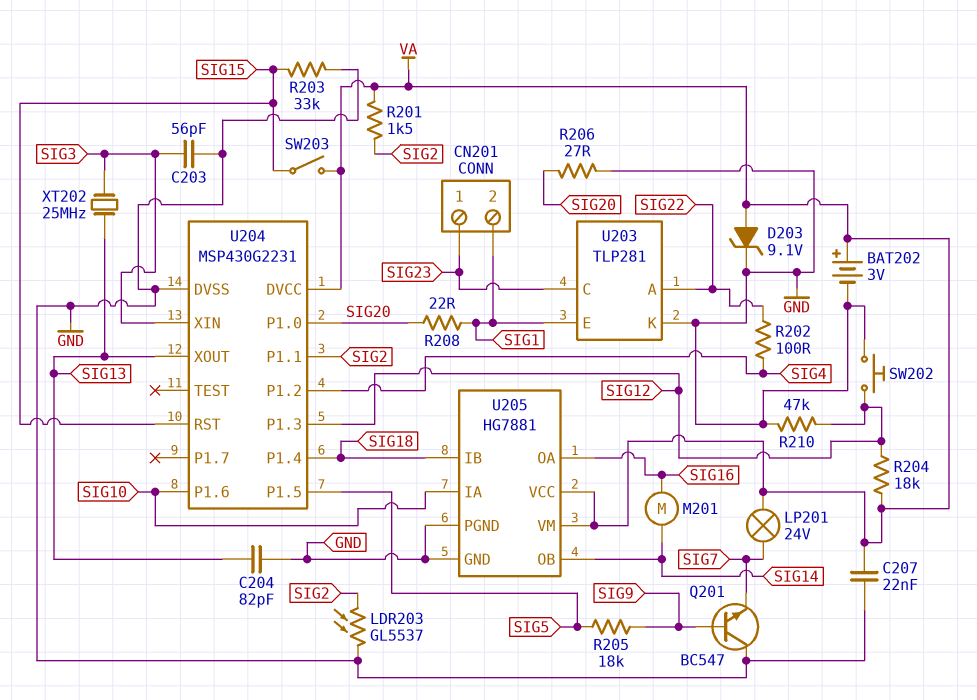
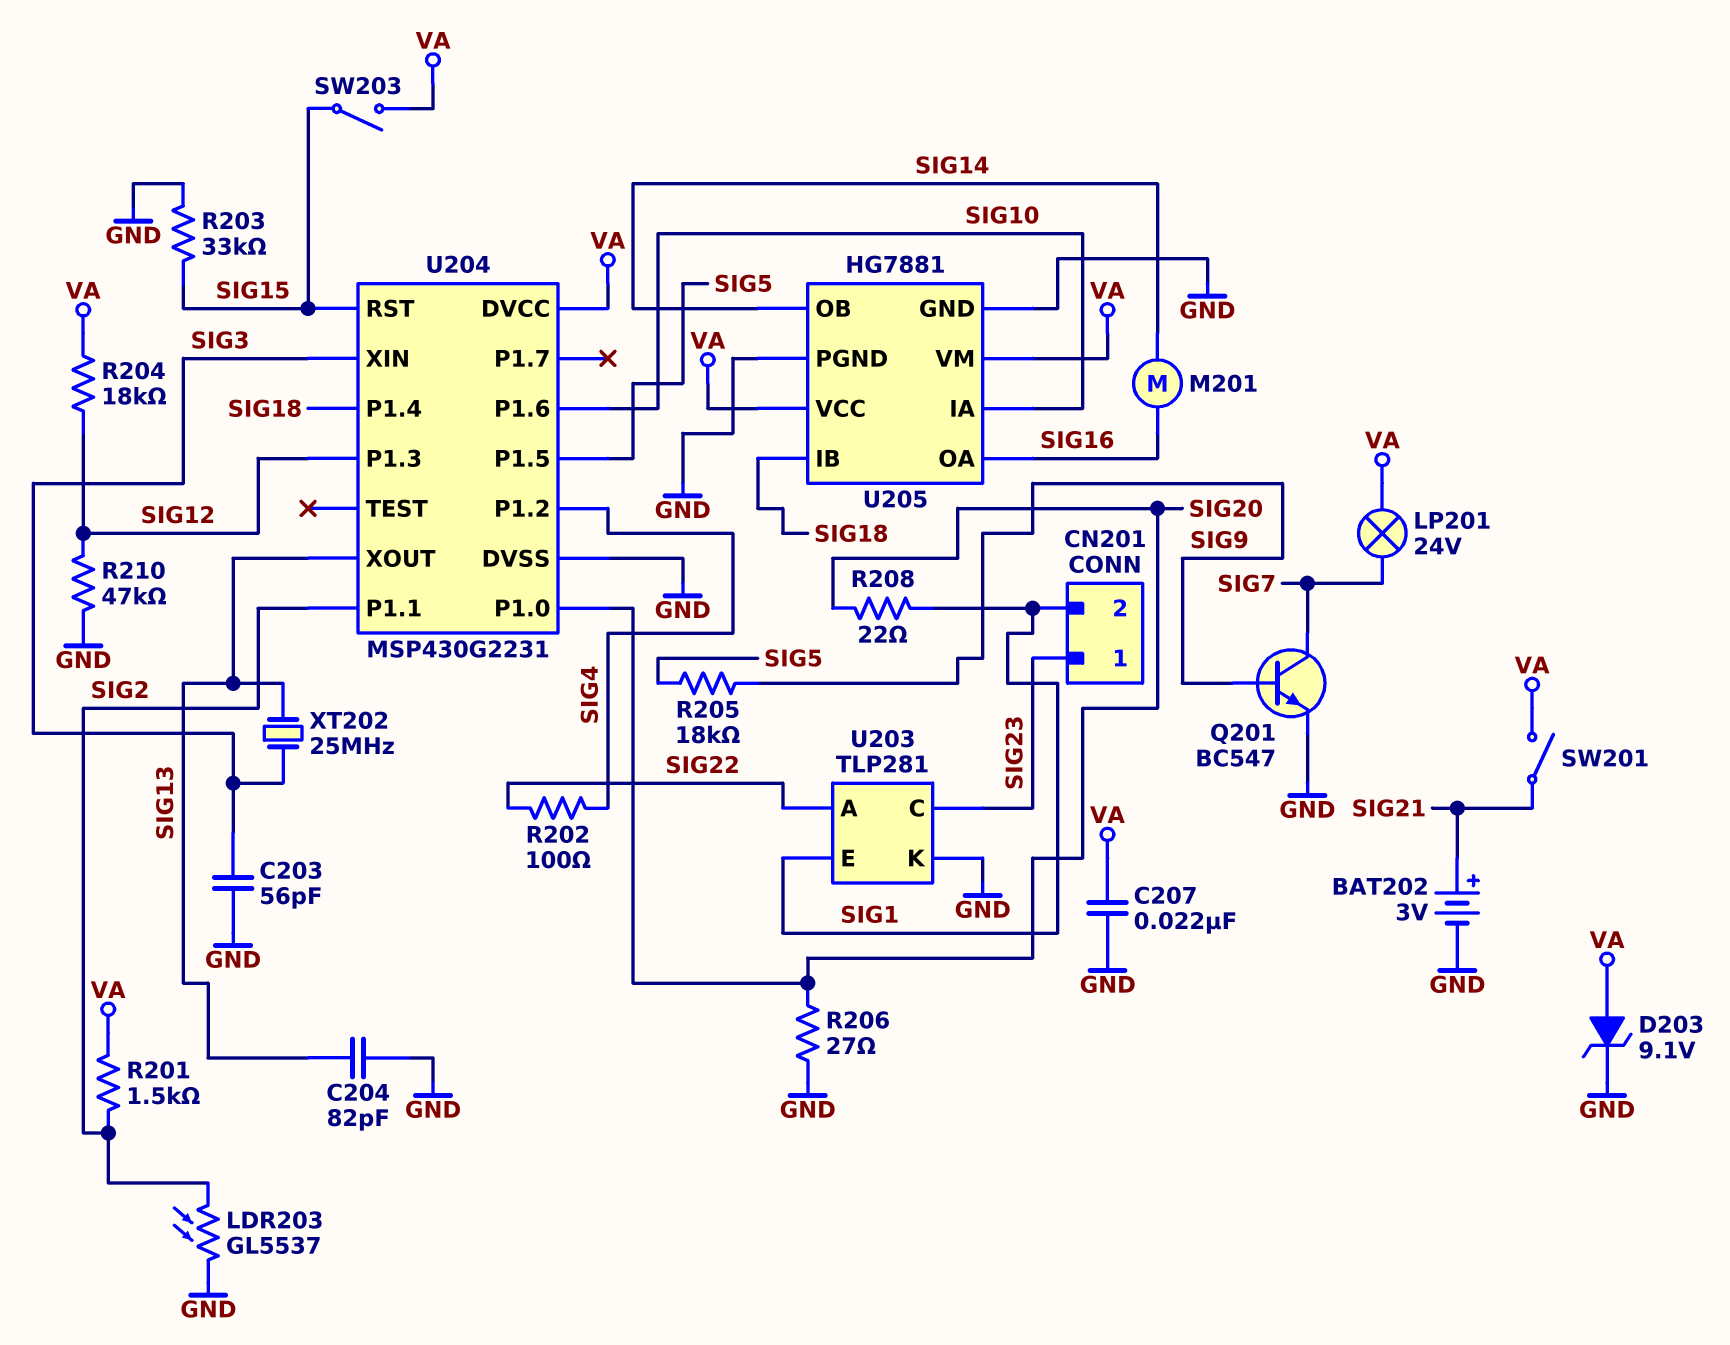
BAT202: 3V (plus VA, minus GND) -> 3V (plus SIG21, minus GND)
Q201: NPN BC547 (B SIG9, C GND, E SIG7) -> NPN BC547 (B SIG9, C SIG7, E GND)
SW201: none -> switch (SIG21, VA)
SW202: button (GND, SIG12) -> none

